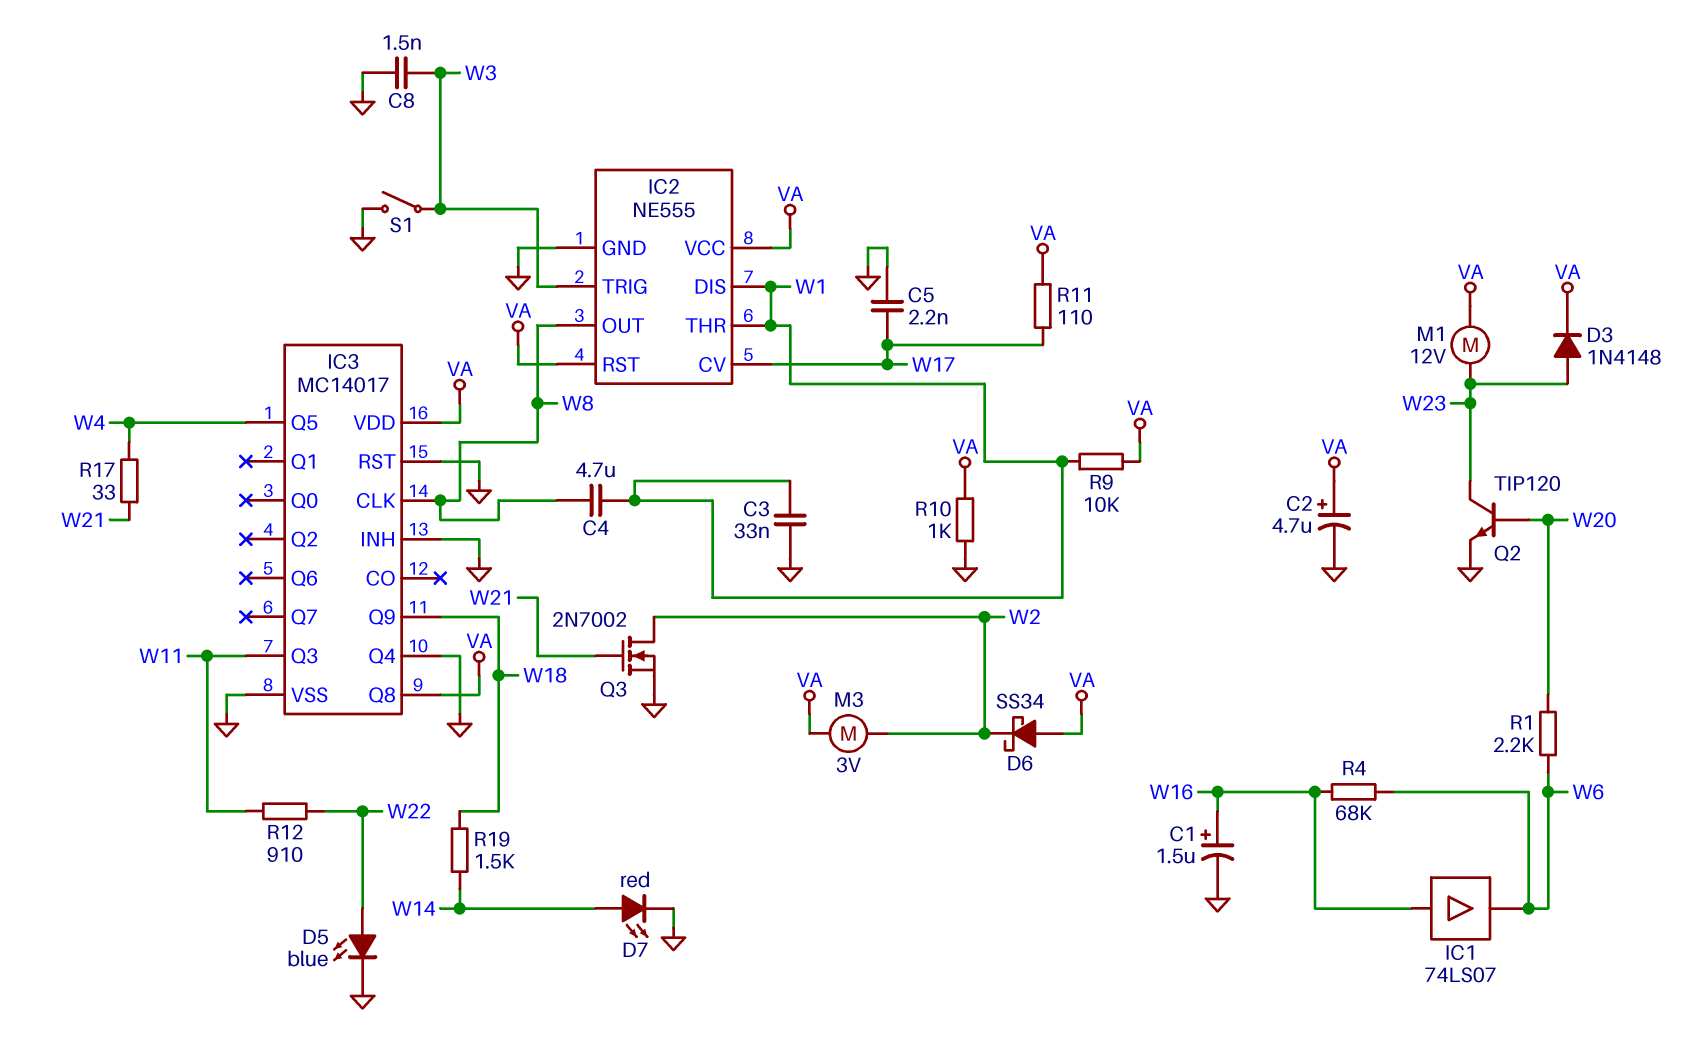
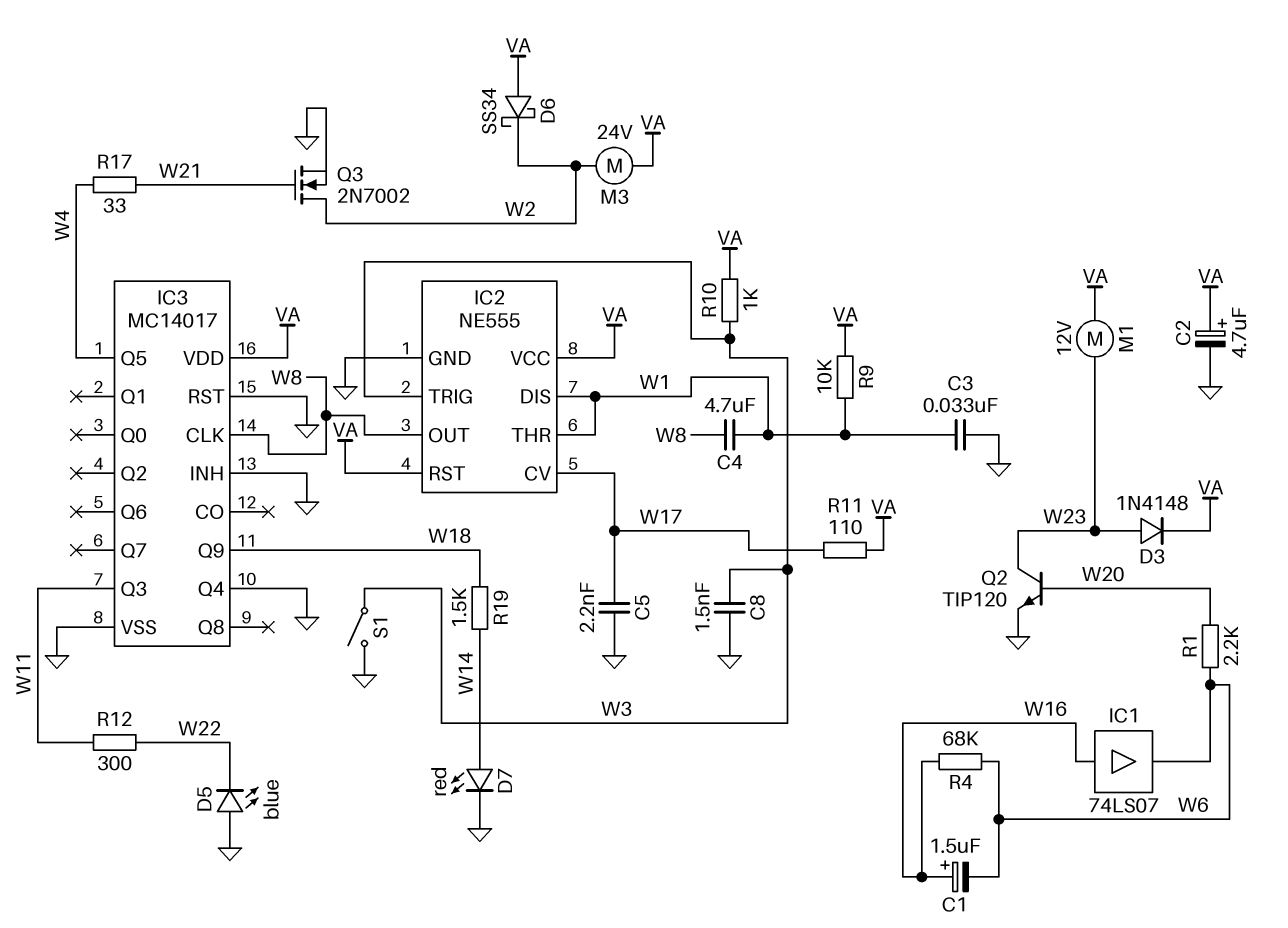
C1: 1.5uF (plus W16, minus GND) -> 1.5uF (plus W16, minus W6)
D5: LED blue (A W22, K GND) -> LED blue (A GND, K W22)
IC3 pin Q8: VA -> none
M3: motor 3V (VA, W2) -> motor 24V (VA, W2)
R10: 1k (GND, VA) -> 1k (VA, W3)
R12: 910 (W11, W22) -> 300 (W11, W22)

